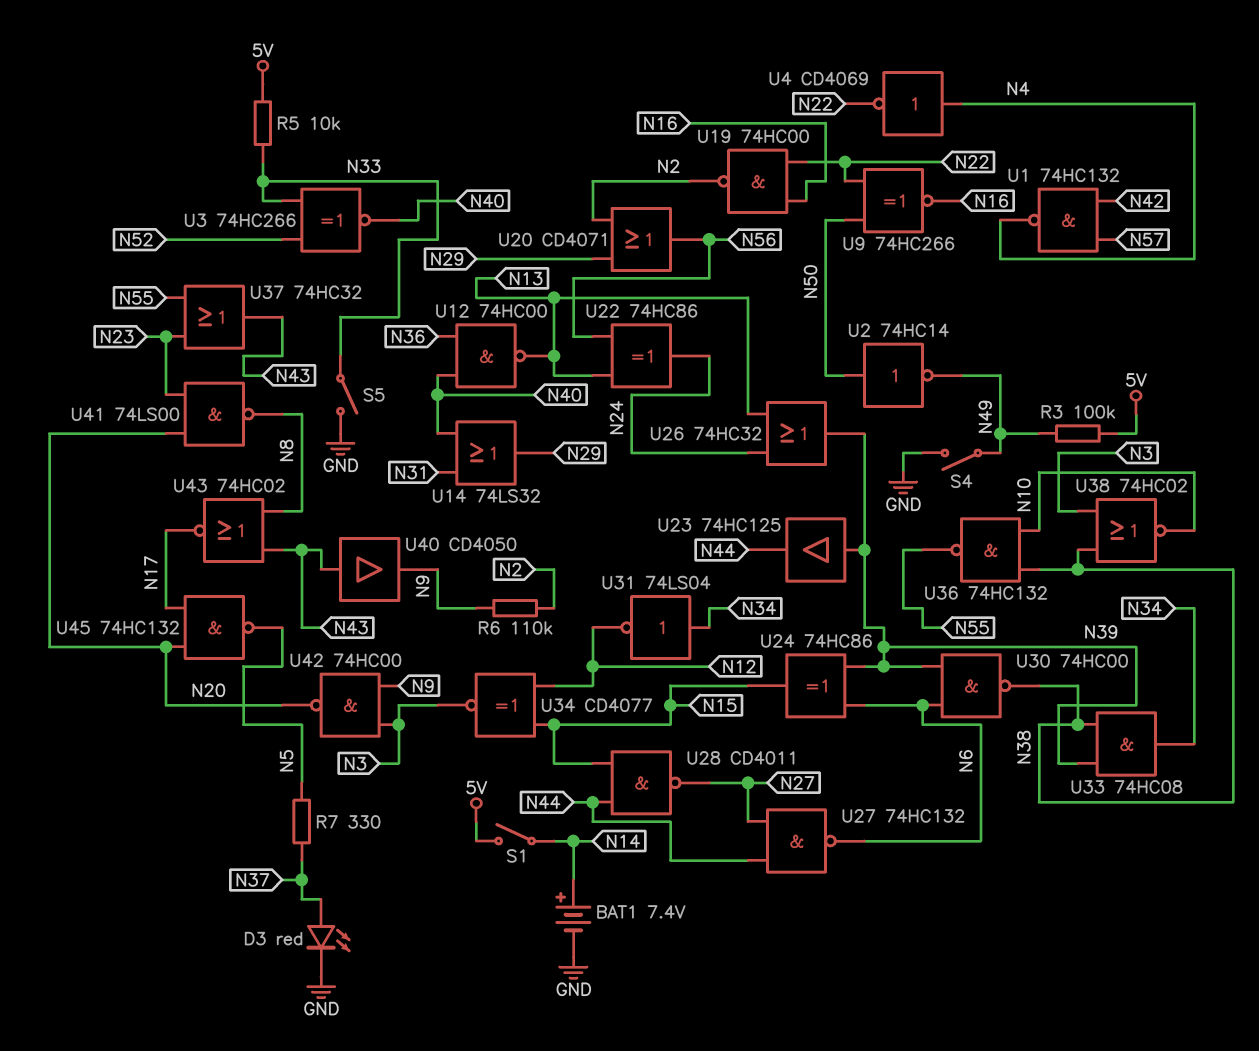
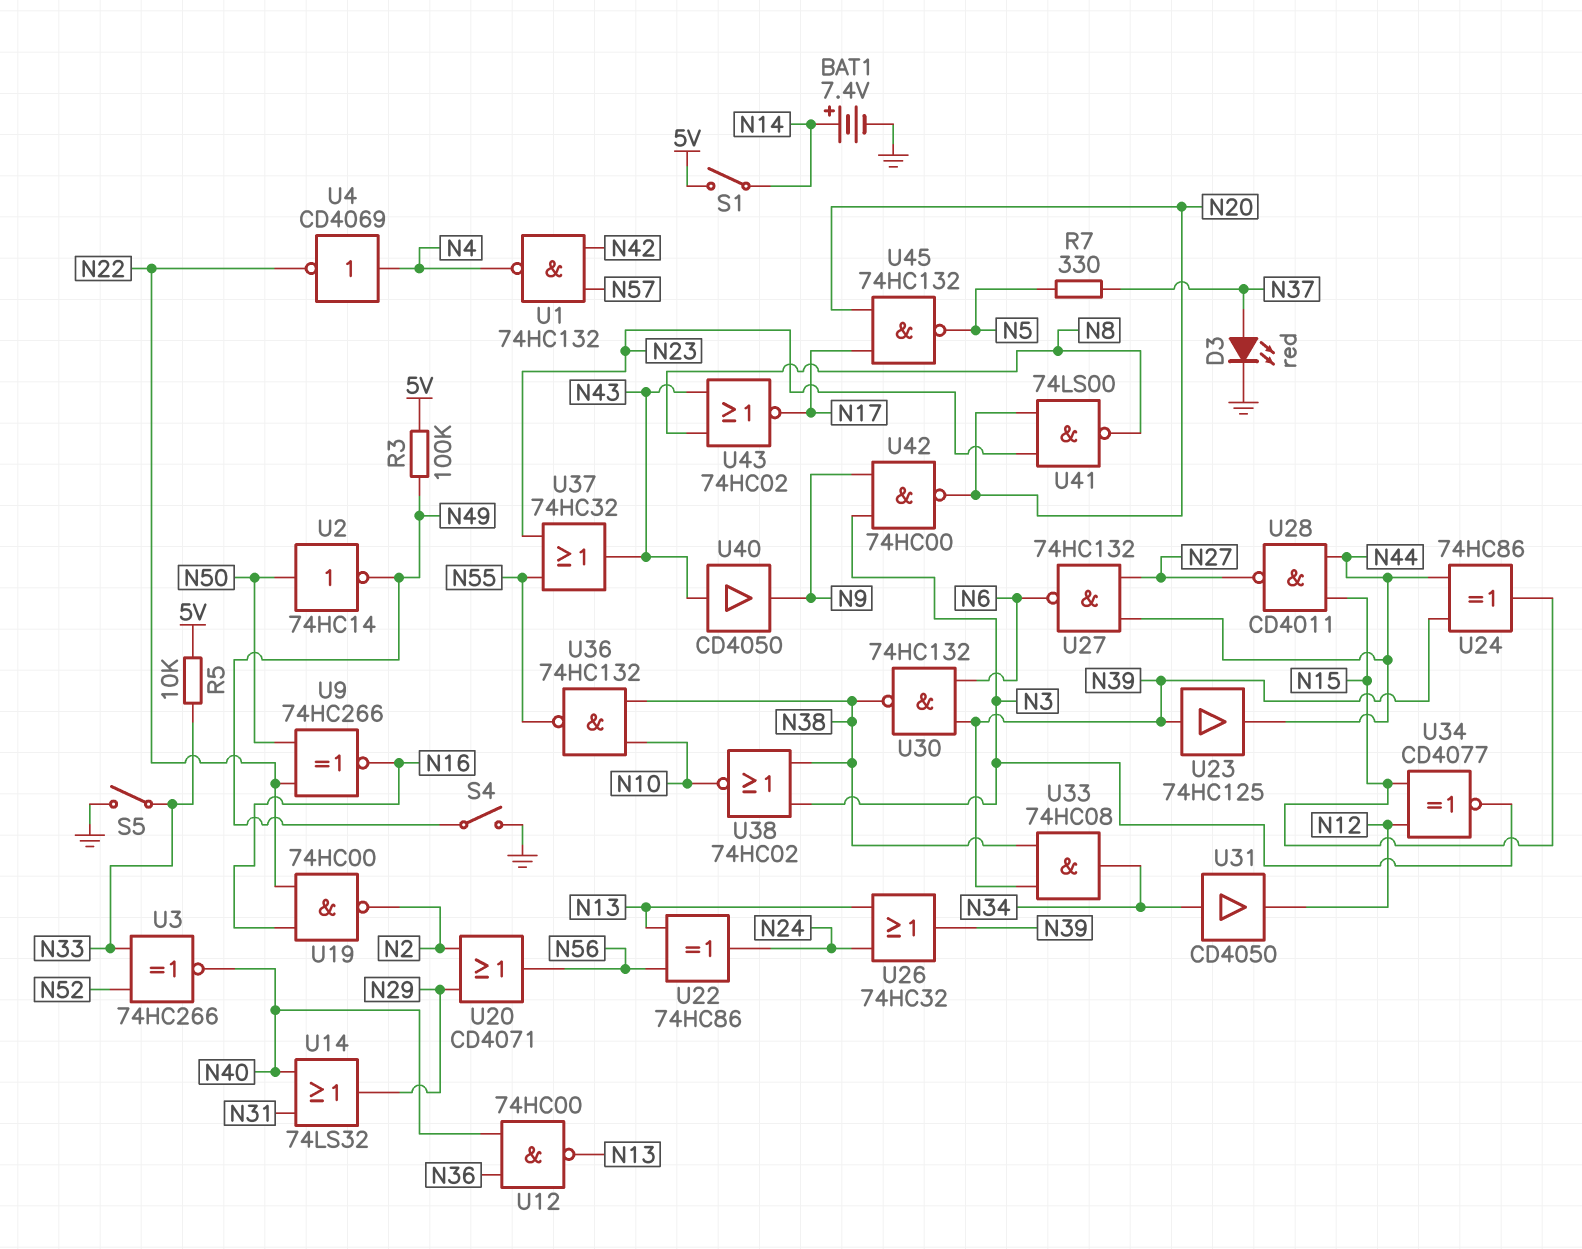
R6: 110k (N2, N9) -> none
U24: XOR 74HC86 (in N6, in N39, out N15) -> XOR 74HC86 (in N39, in N44, out N15)
U30: NAND 74HC00 (in N6, in N39, out N38) -> NAND 74HC132 (in N6, in N39, out N38)
U31: NOT 74LS04 (in N34, out N12) -> buffer CD4050 (in N34, out N12)

